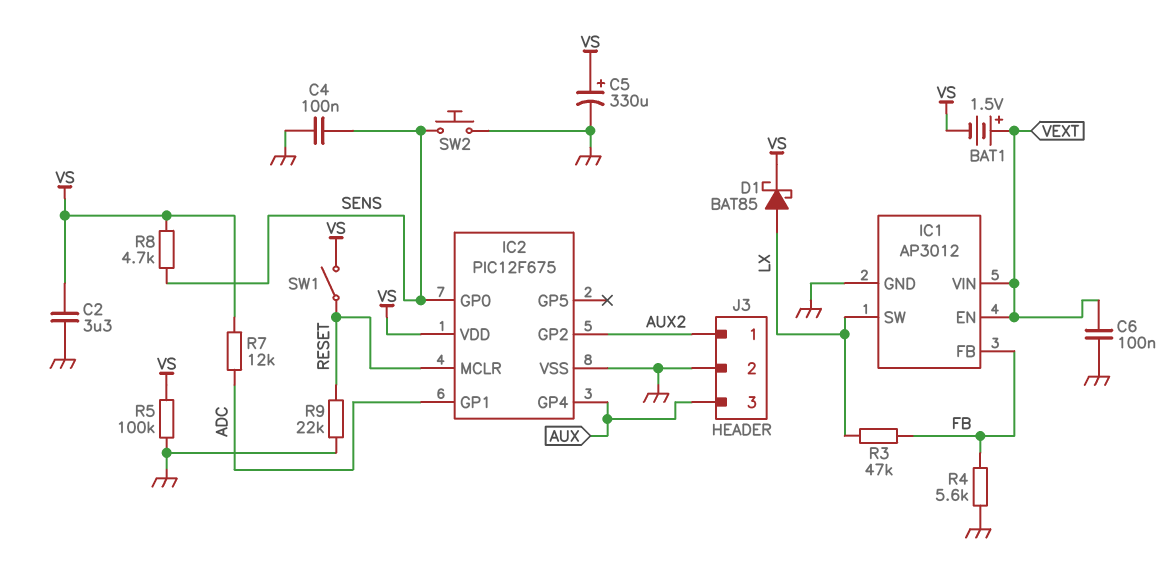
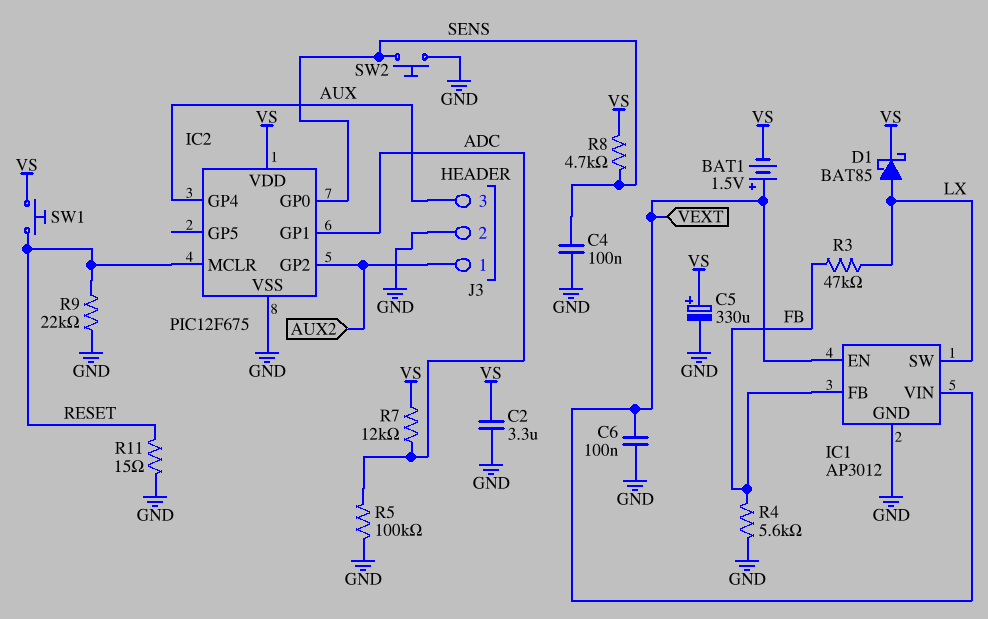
R5: 100k (GND, VS) -> 100k (ADC, GND)
R11: none -> 15 (GND, RESET)
SW1: switch (RESET, VS) -> button (RESET, VS)

